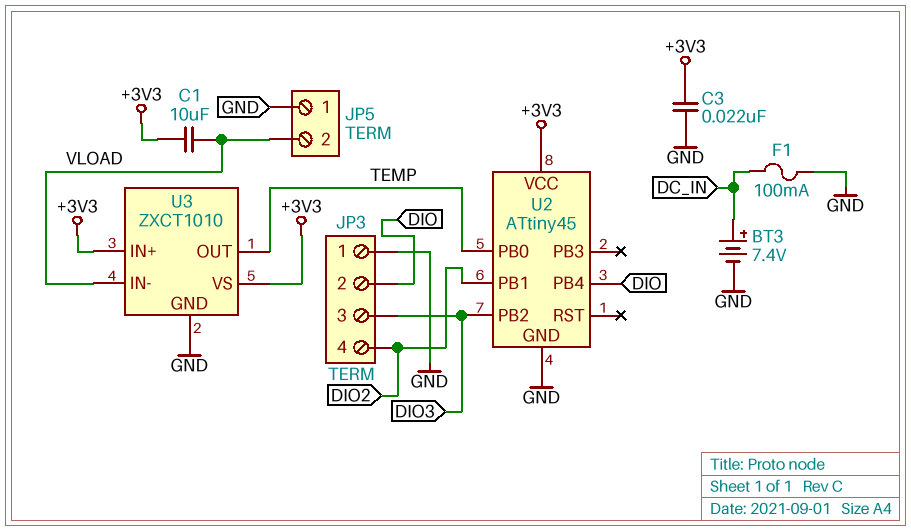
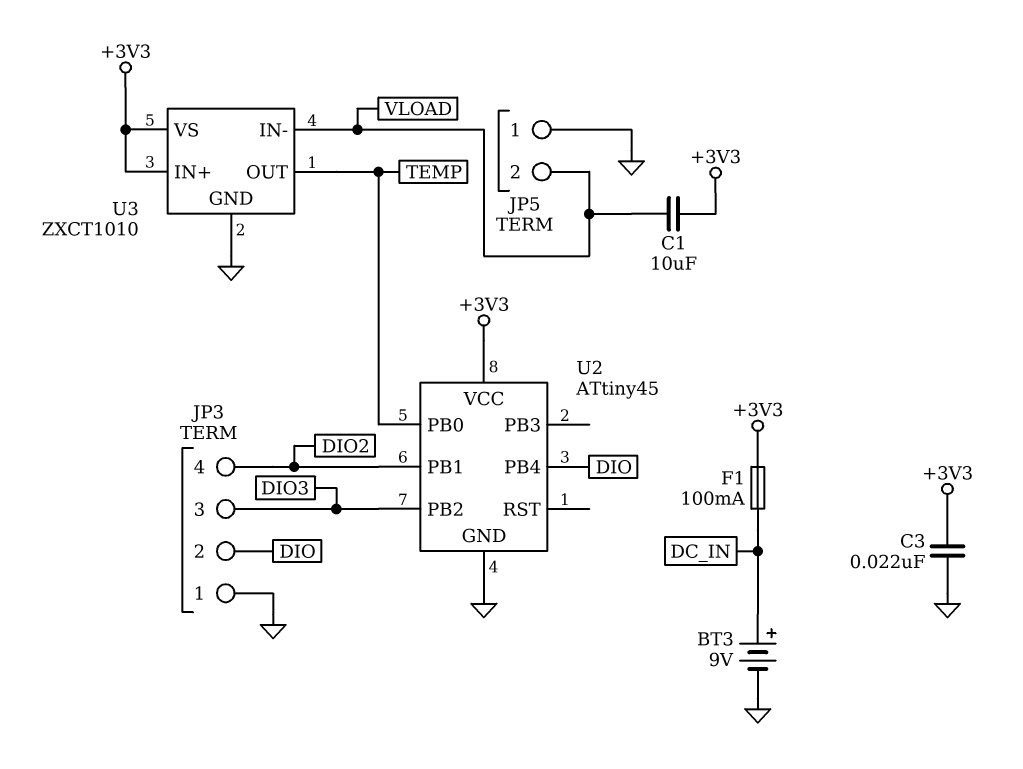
BT3: 7.4V (plus DC_IN, minus GND) -> 9V (plus DC_IN, minus GND)
F1: 100mA (DC_IN, GND) -> 100mA (+3V3, DC_IN)

